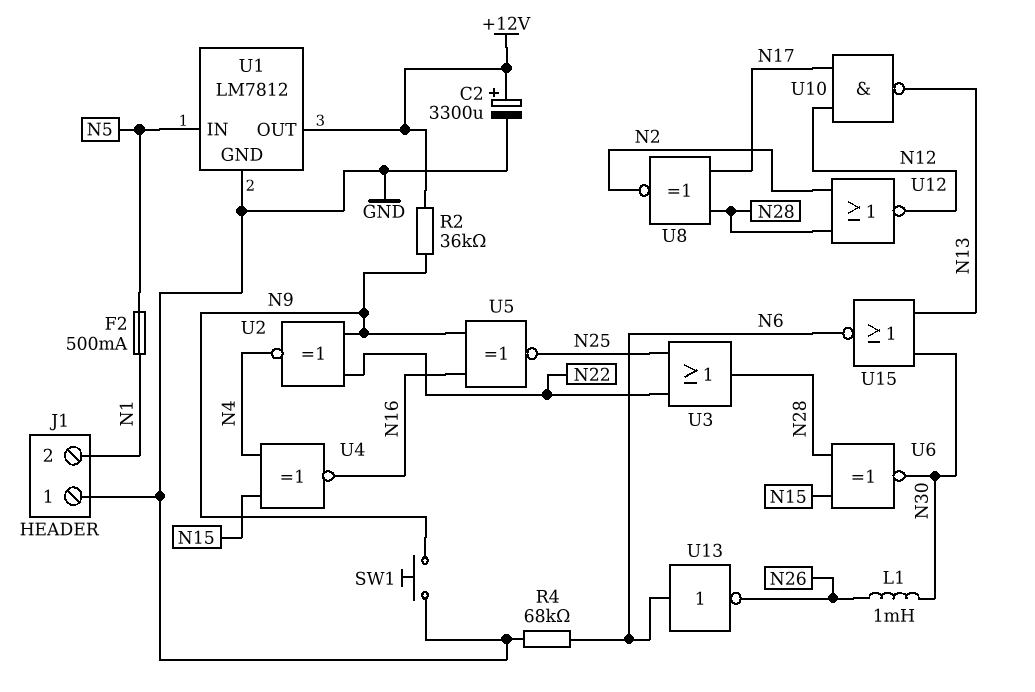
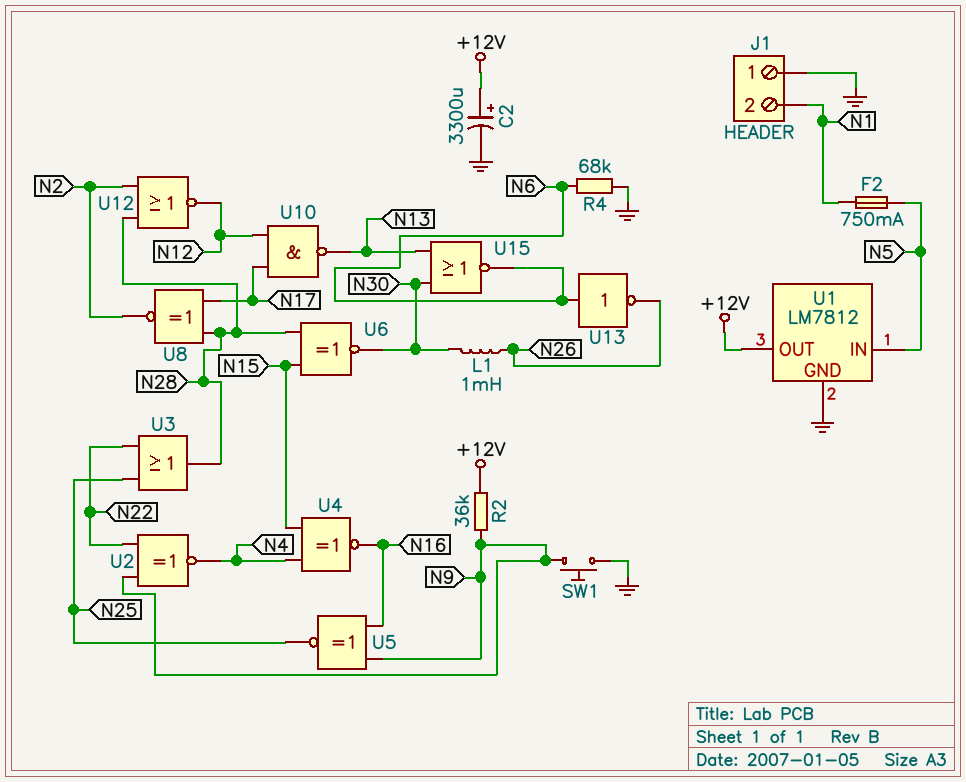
F2: 500mA (N1, N5) -> 750mA (N1, N5)

